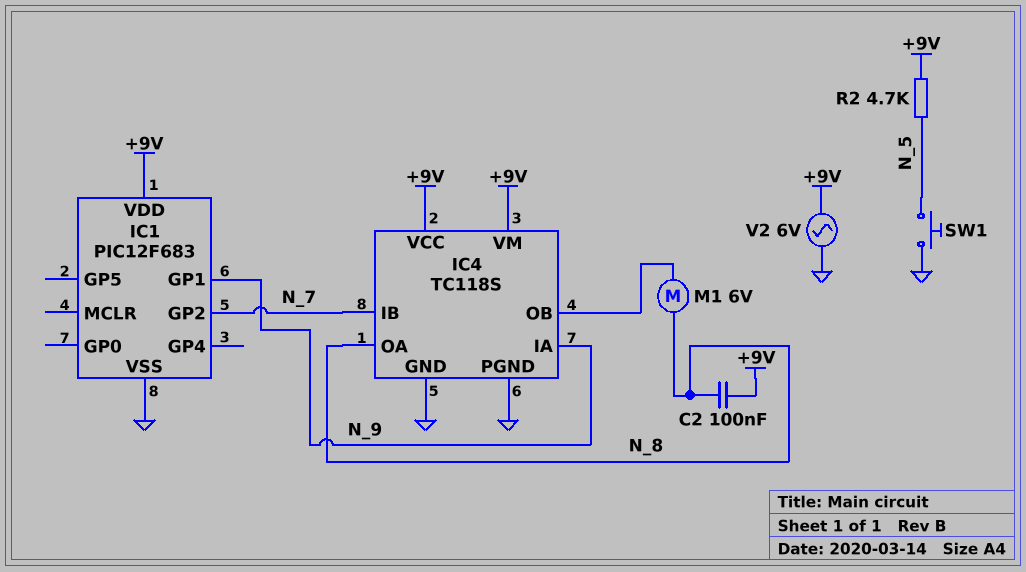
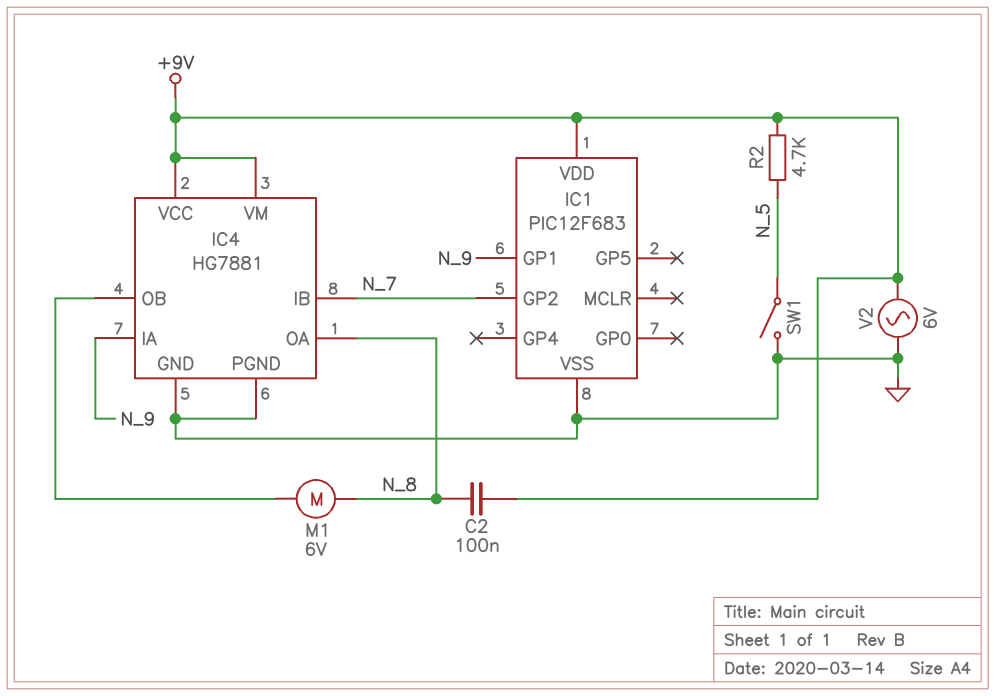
IC4: TC118S -> HG7881
SW1: button (GND, N_5) -> switch (GND, N_5)

